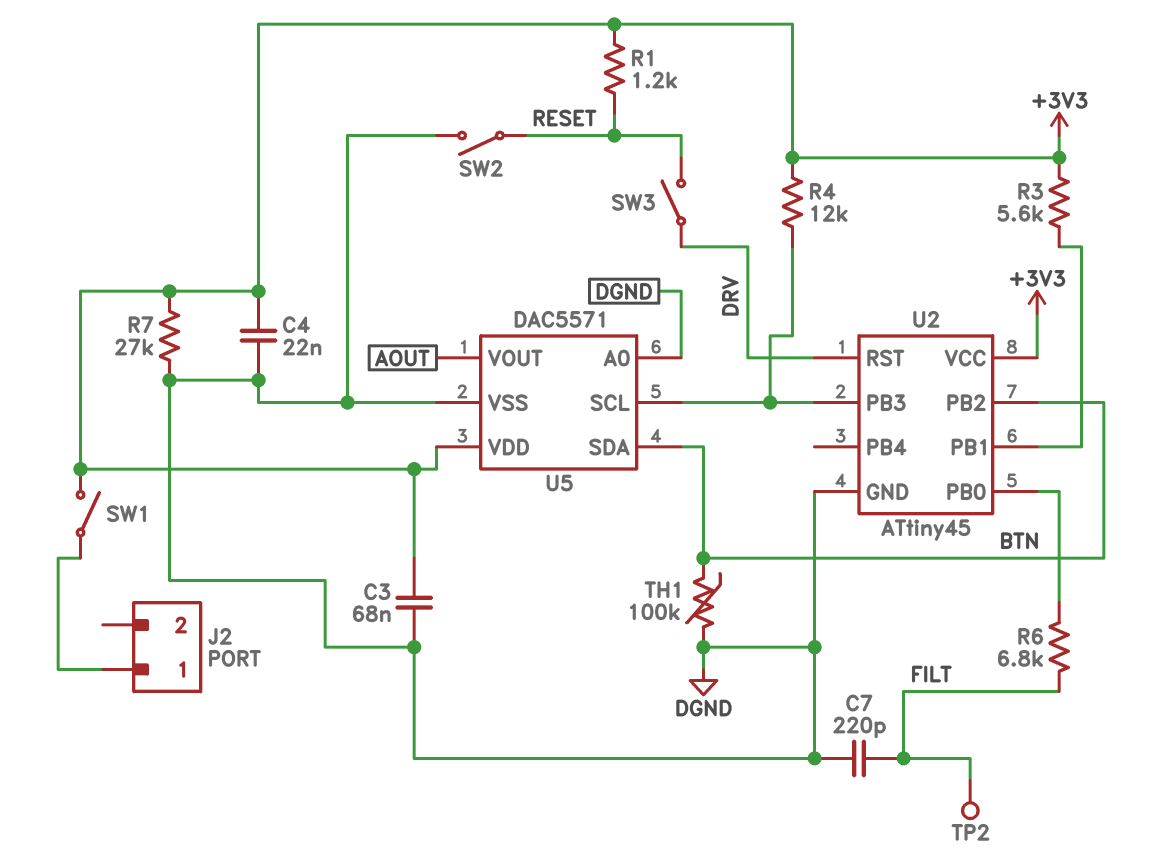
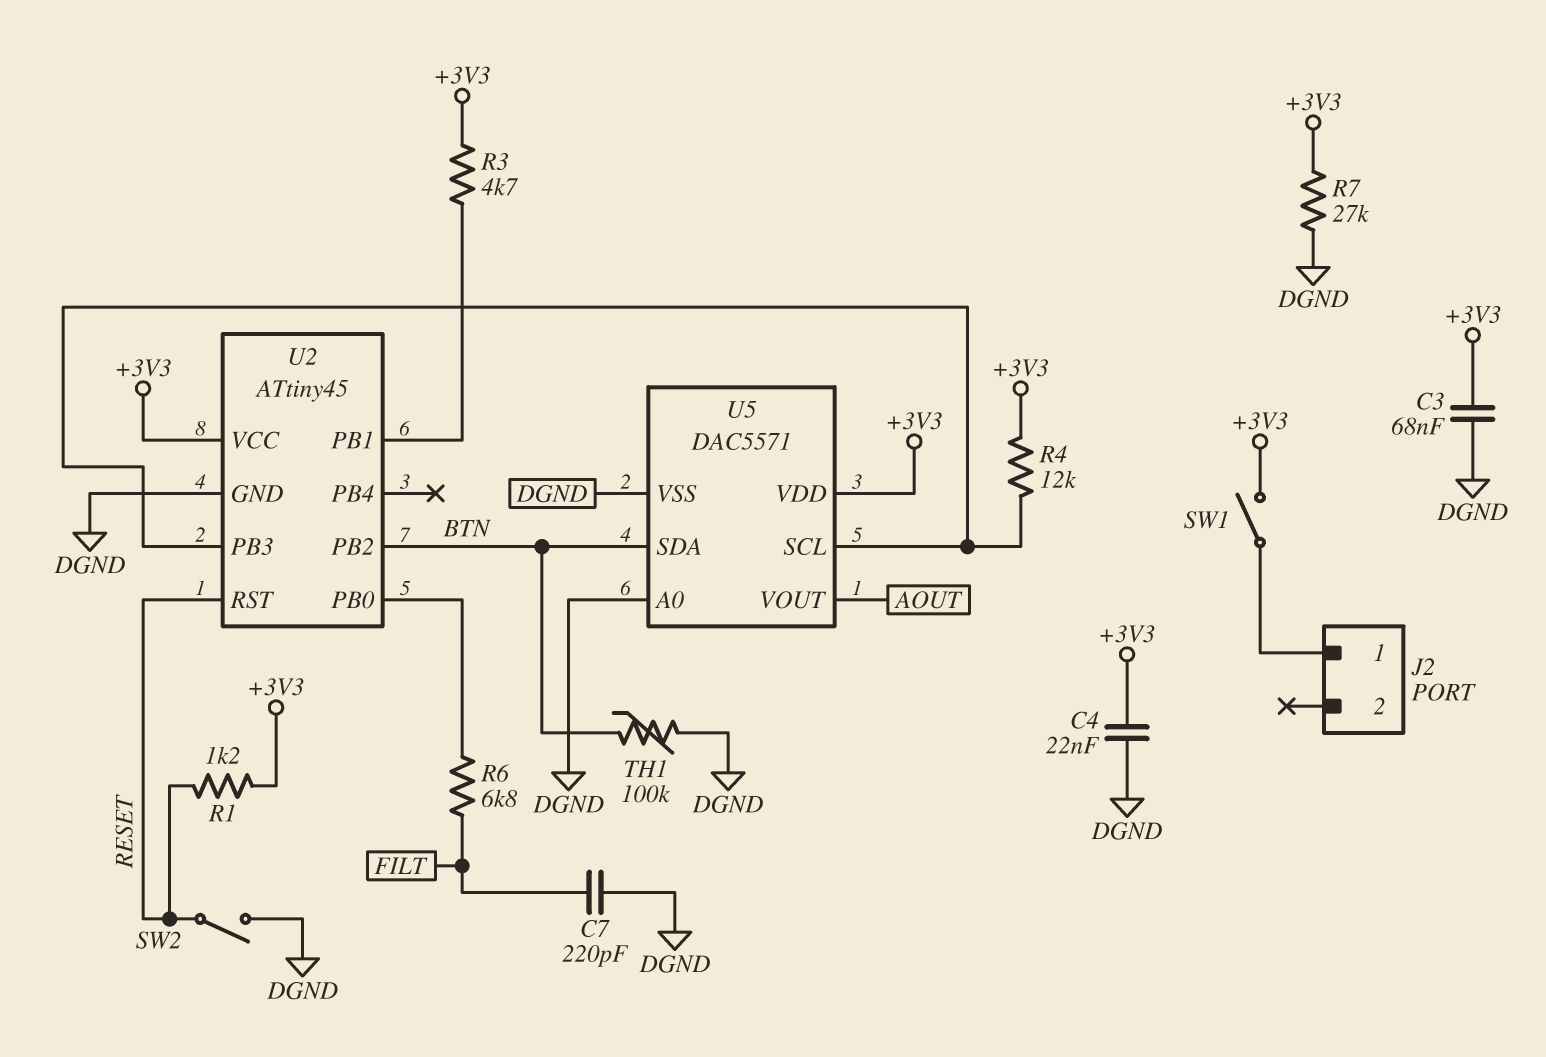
R3: 5.6k (+3V3, U2/PB1) -> 4.7k (+3V3, U2/PB1)
SW3: switch (DRV, RESET) -> none
TP2: test point (FILT) -> none
U2 pin RST: DRV -> RESET

